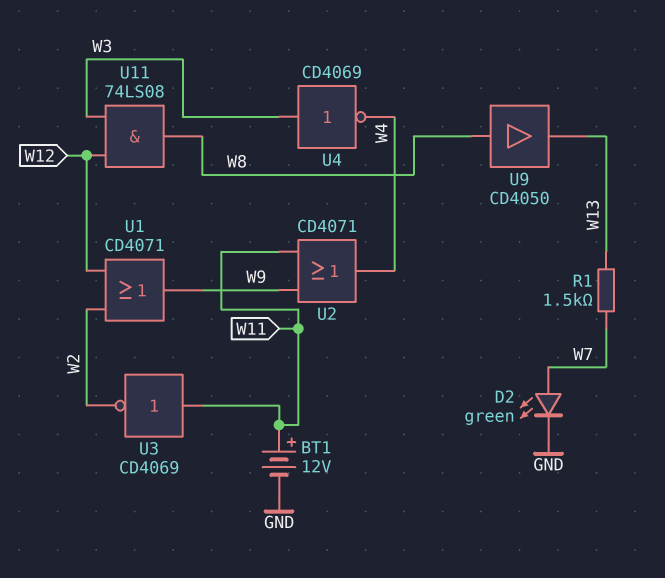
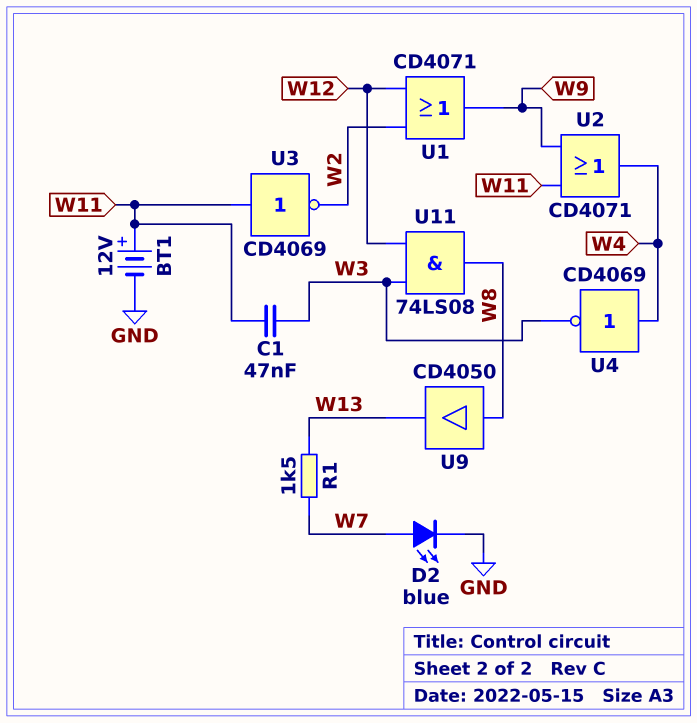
C1: none -> 47nF (W3, W11)
D2: LED green (A W7, K GND) -> LED blue (A W7, K GND)
U4: NOT CD4069 (in W3, out W4) -> NOT CD4069 (in W4, out W3)

